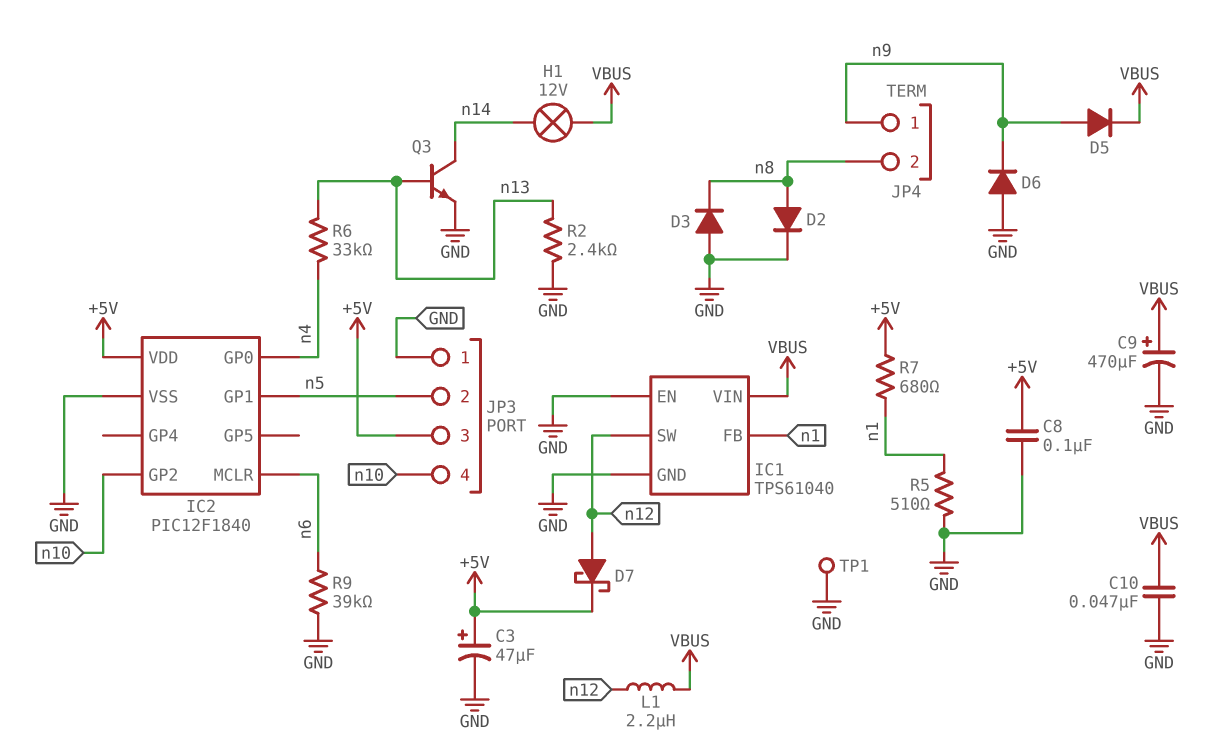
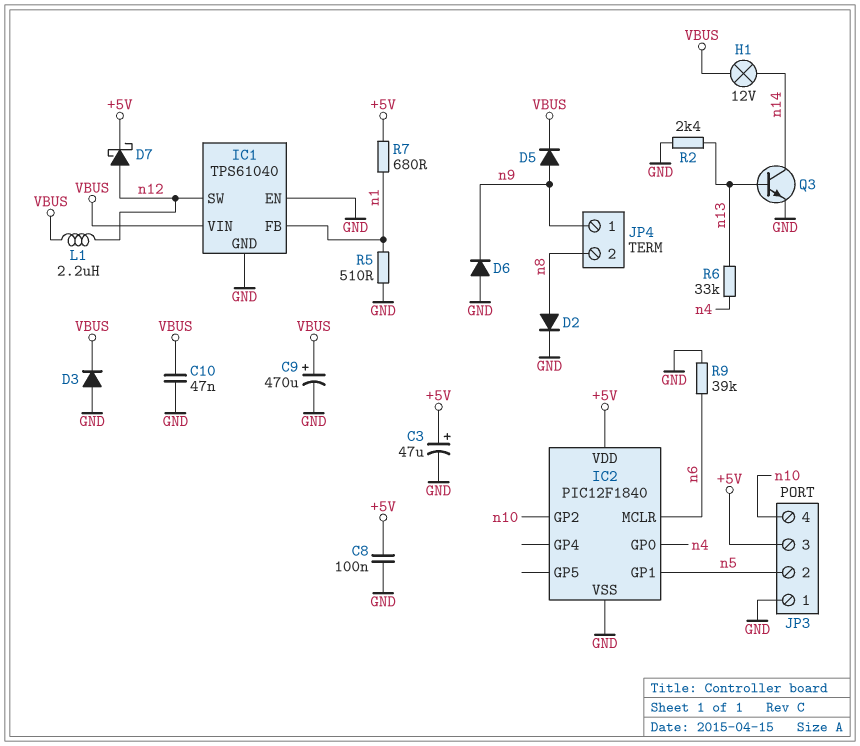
D3: diode (A GND, K n8) -> diode (A GND, K VBUS)
TP1: test point (GND) -> none

